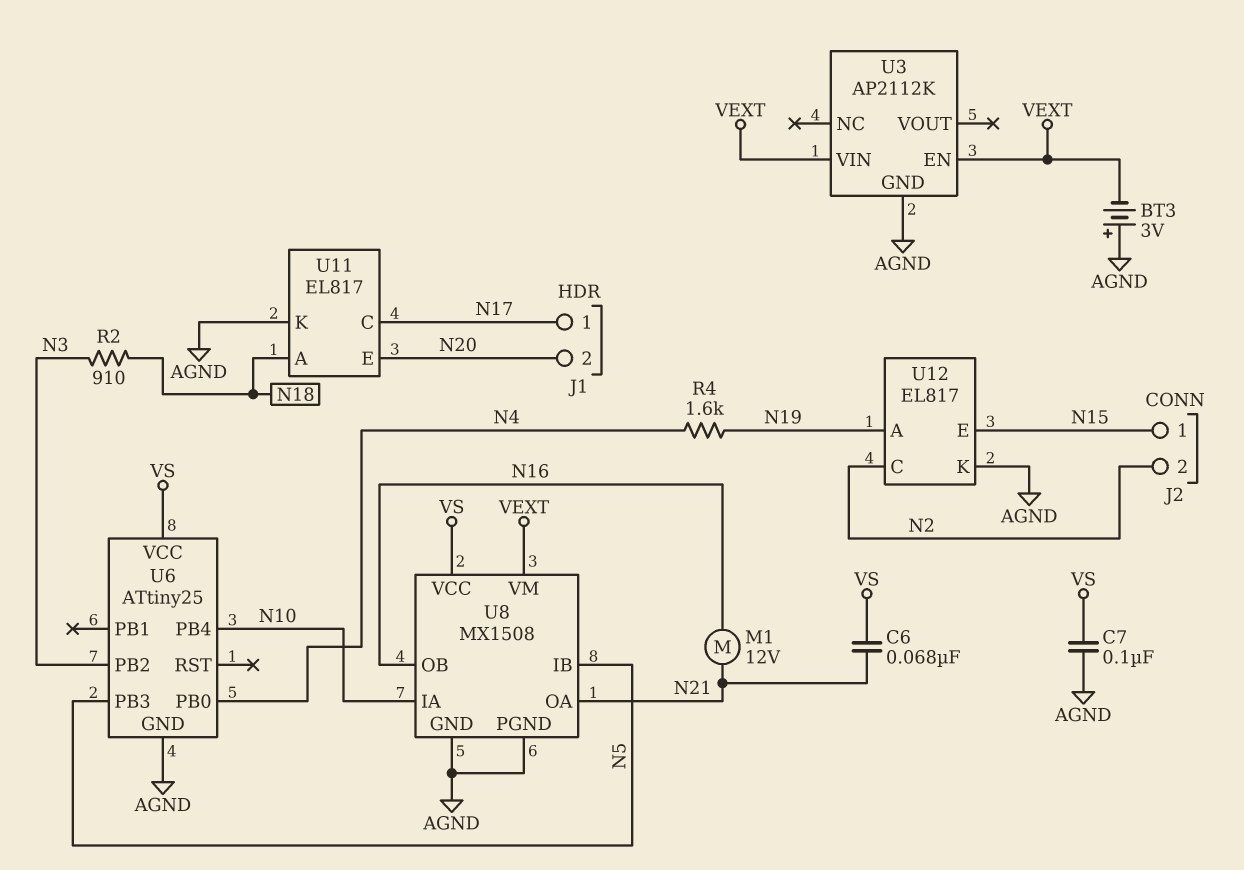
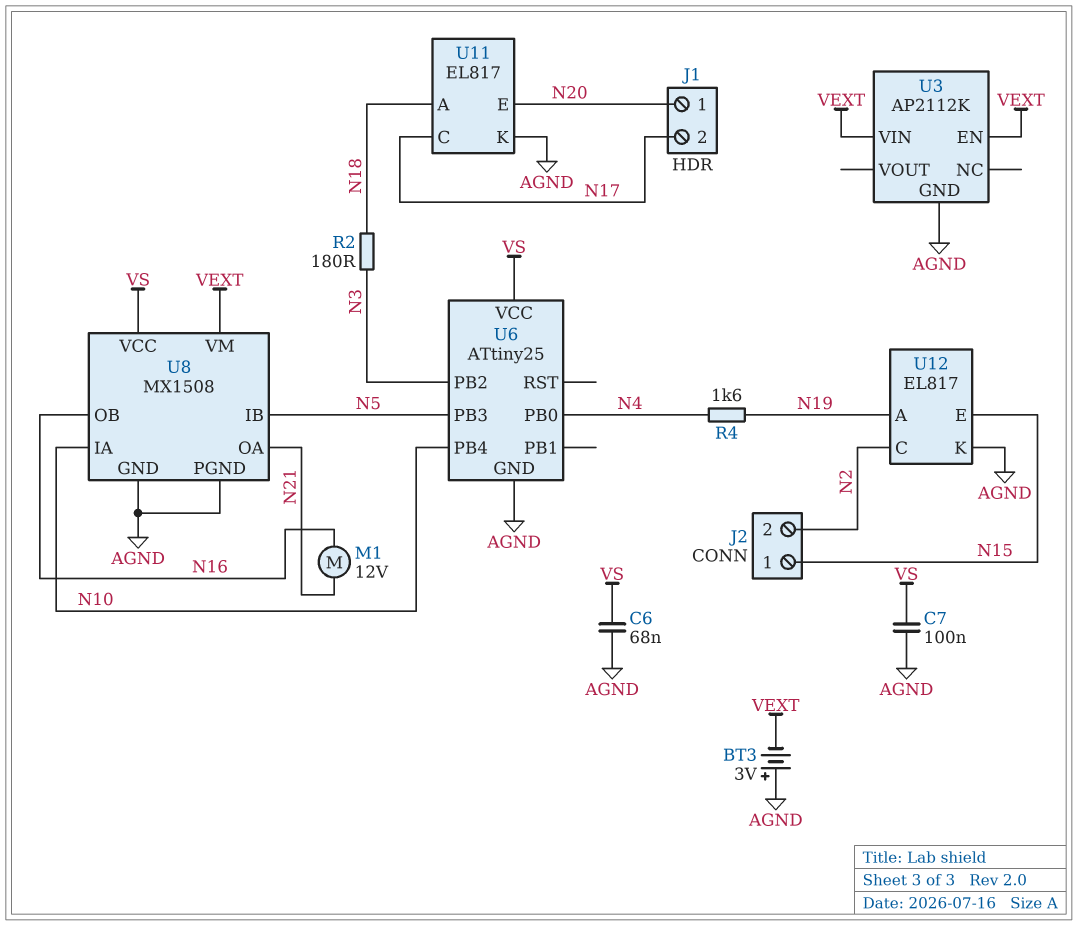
C6: 68nF (N21, VS) -> 68nF (AGND, VS)
J1 pin 1: N17 -> N20
J1 pin 2: N20 -> N17
R2: 910 (N3, N18) -> 180 (N3, N18)

